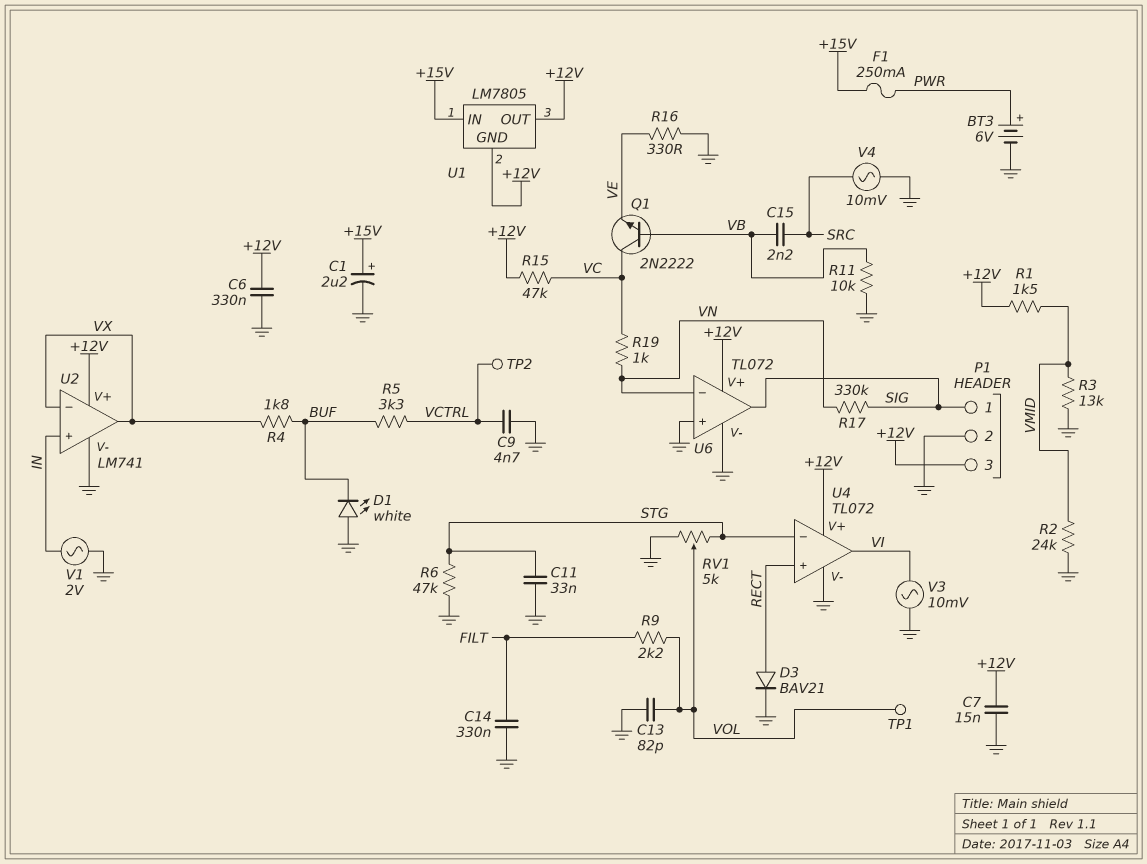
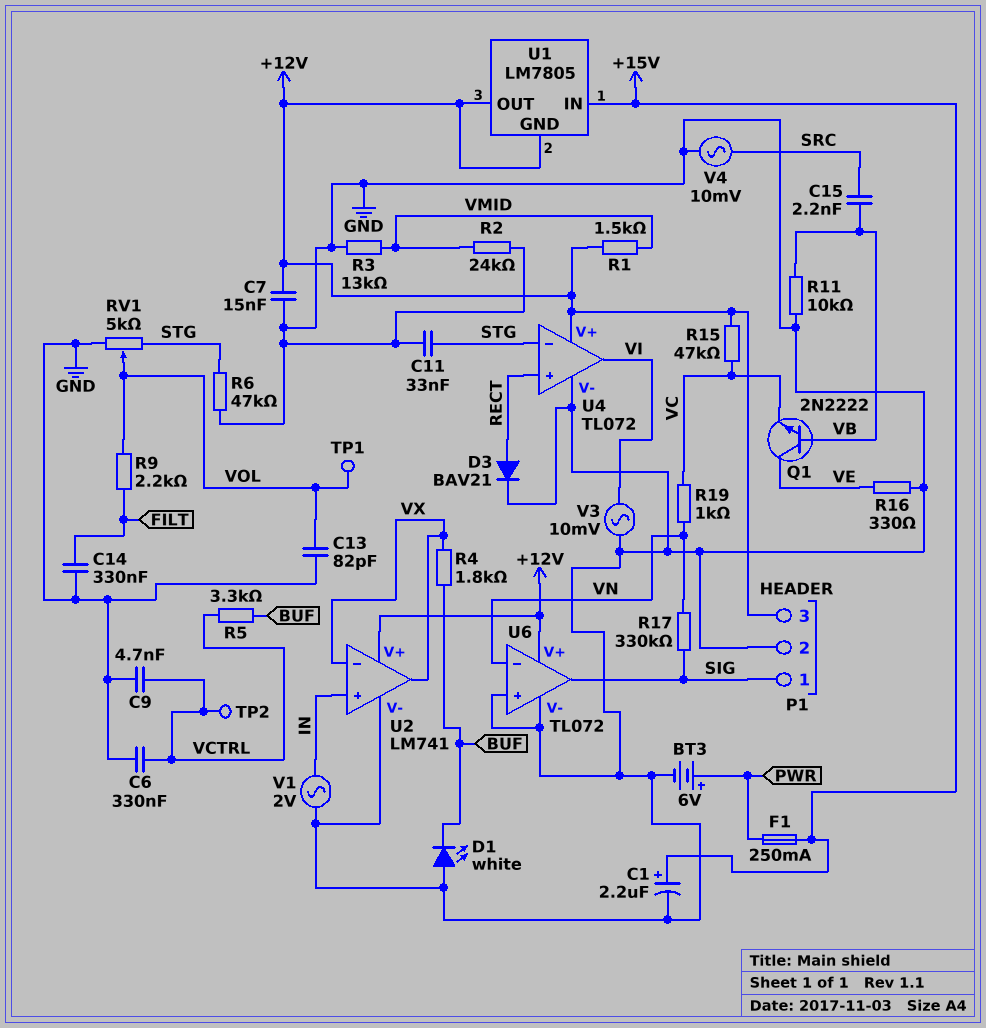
C6: 330nF (+12V, GND) -> 330nF (GND, VCTRL)
Q1: NPN 2N2222 (B VB, C VC, E VE) -> NPN 2N2222 (B VB, C VE, E VC)

